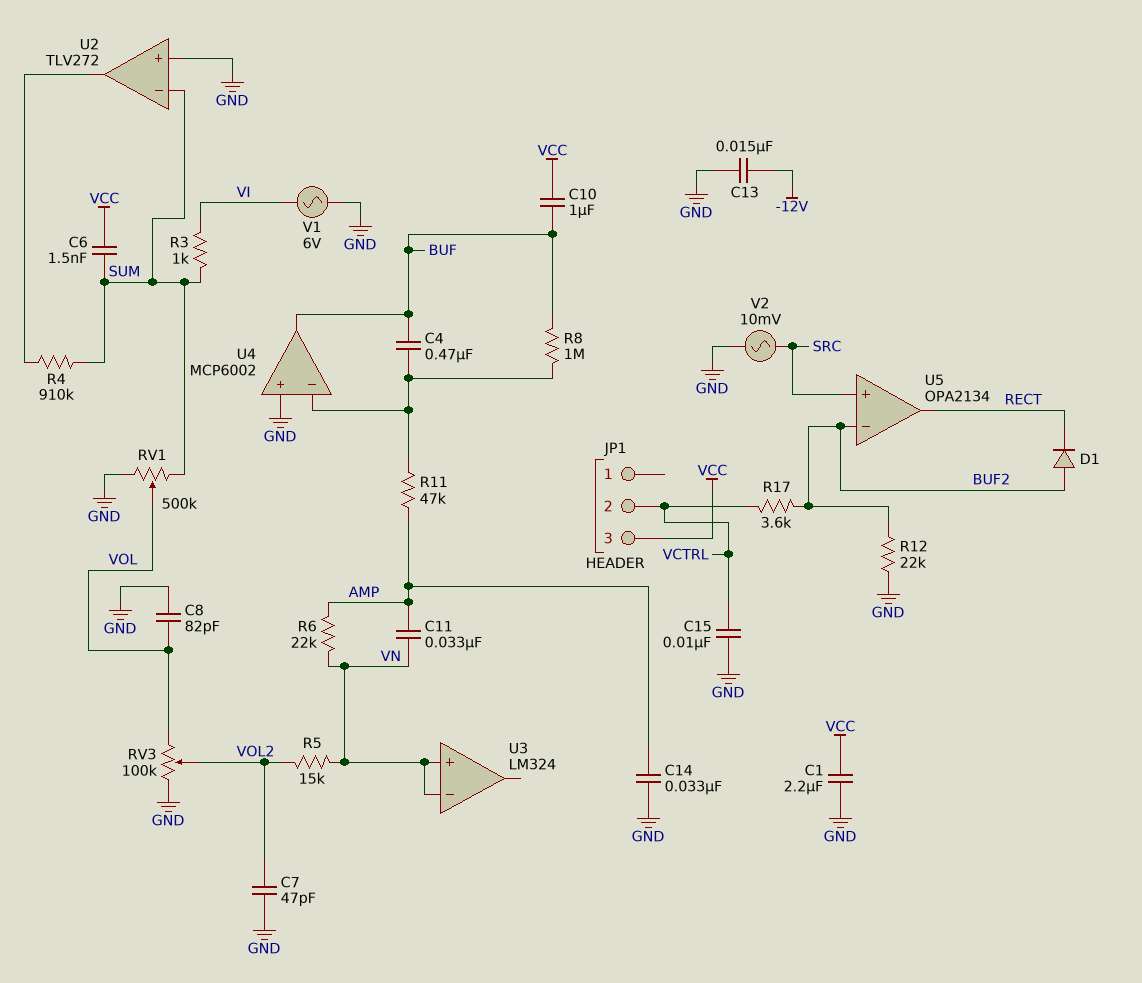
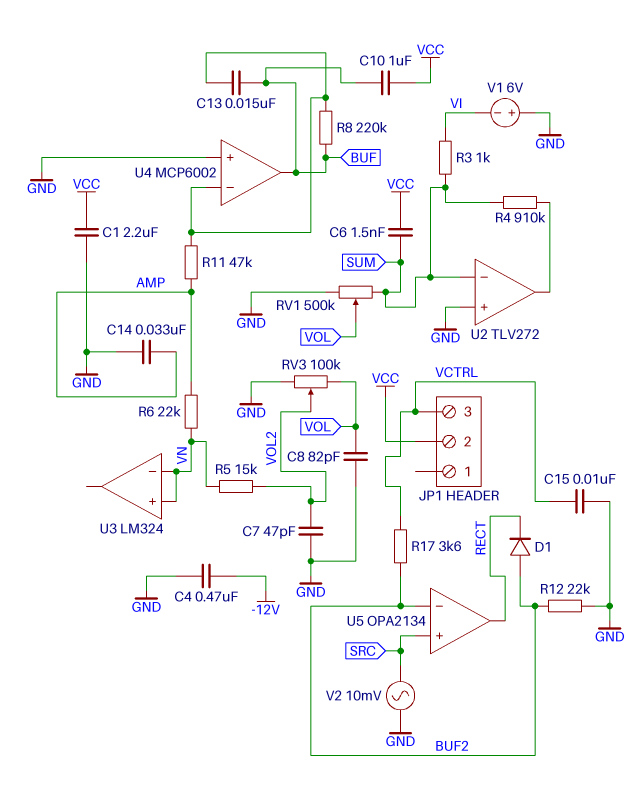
C4: 470nF (BUF, U4/in-) -> 470nF (-12V, GND)
C11: 33nF (AMP, VN) -> none
C13: 15nF (-12V, GND) -> 15nF (BUF, U4/in-)
JP1 pin 2: VCTRL -> VCC
JP1 pin 3: VCC -> VCTRL
R8: 1M (BUF, U4/in-) -> 220k (BUF, U4/in-)
V1: AC 6V (GND, VI) -> 6V (plus GND, minus VI)

